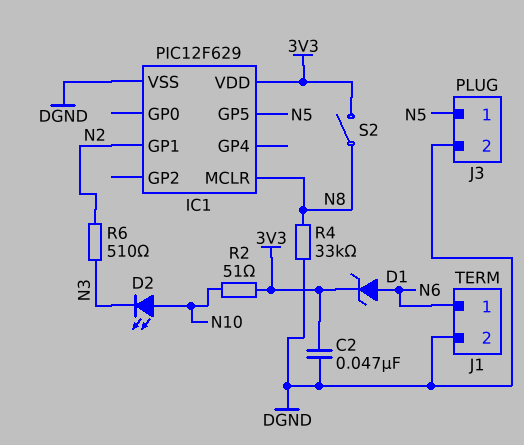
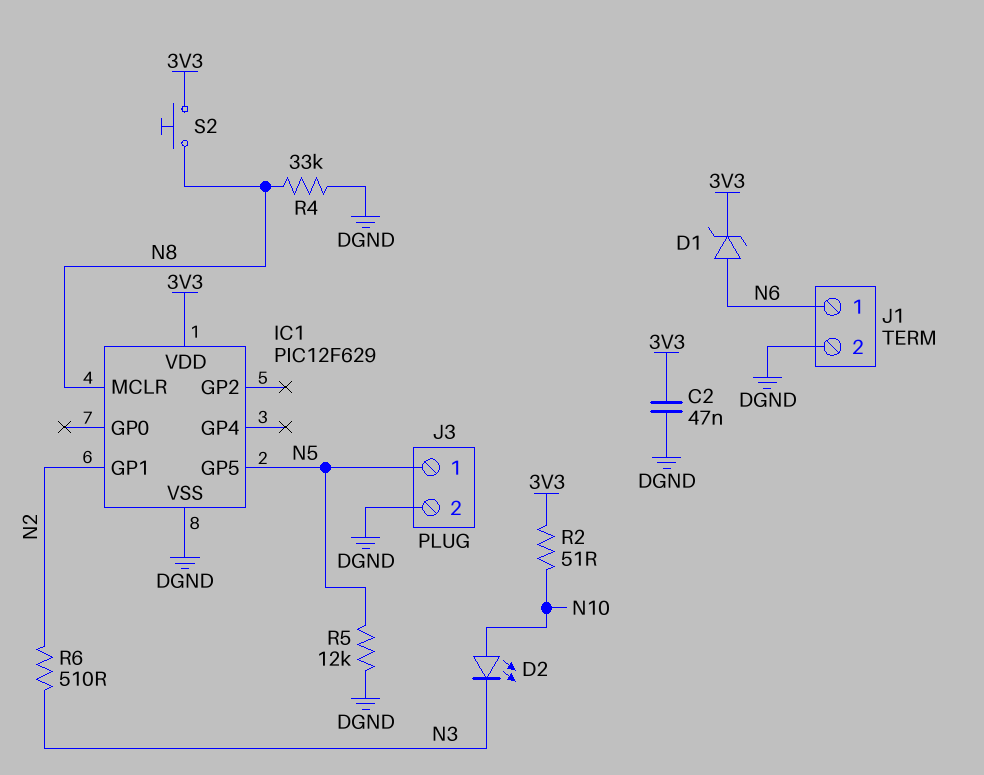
R5: none -> 12k (DGND, N5)
S2: switch (3V3, N8) -> button (3V3, N8)

